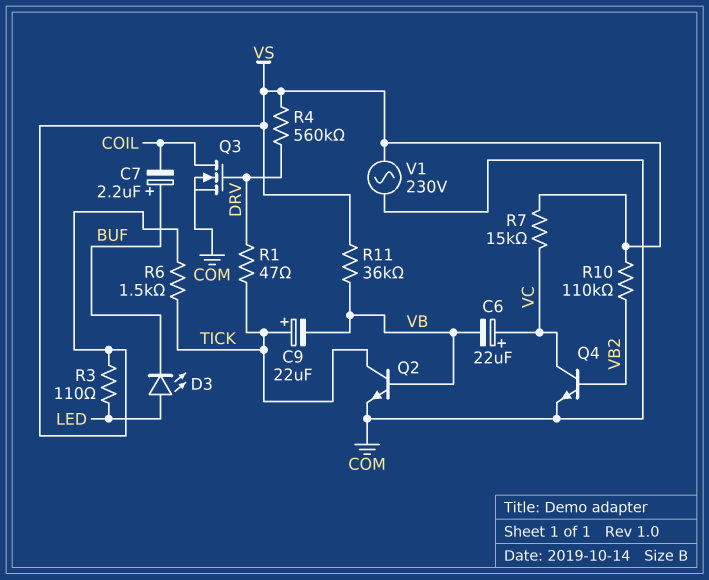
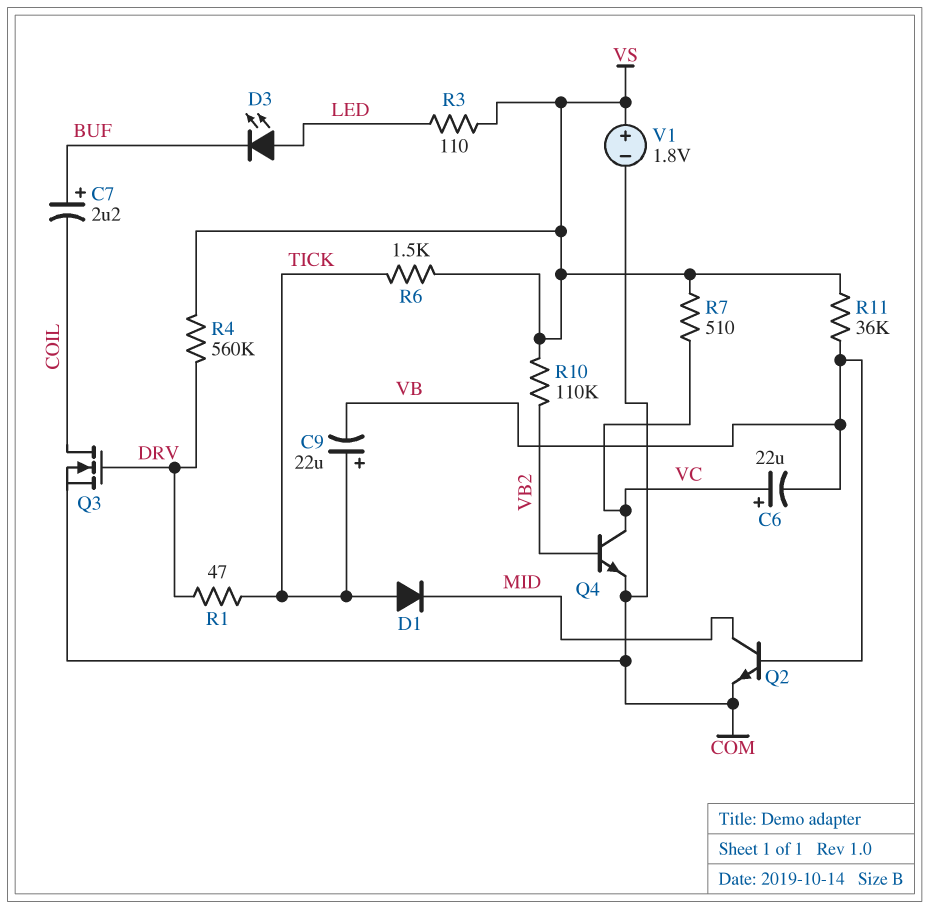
D1: none -> diode (A TICK, K MID)
Q2: NPN (B VB, C TICK, E COM) -> NPN (B VB, C MID, E COM)
R7: 15k (VC, VS) -> 510 (VC, VS)
V1: AC 230V (COM, VS) -> 1.8V (plus VS, minus COM)

